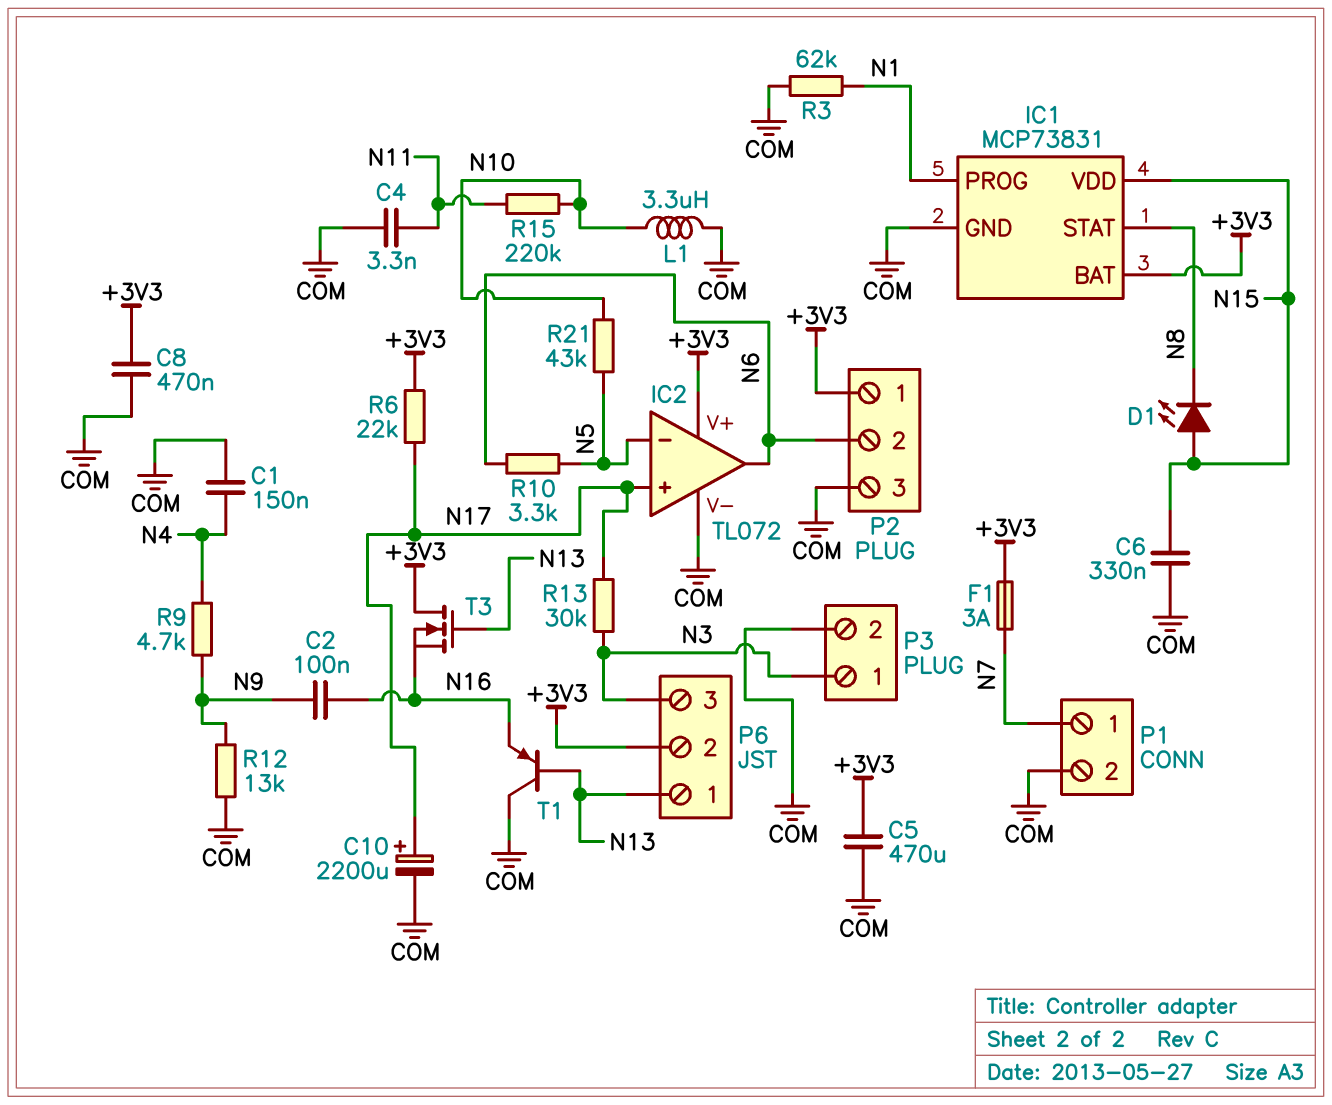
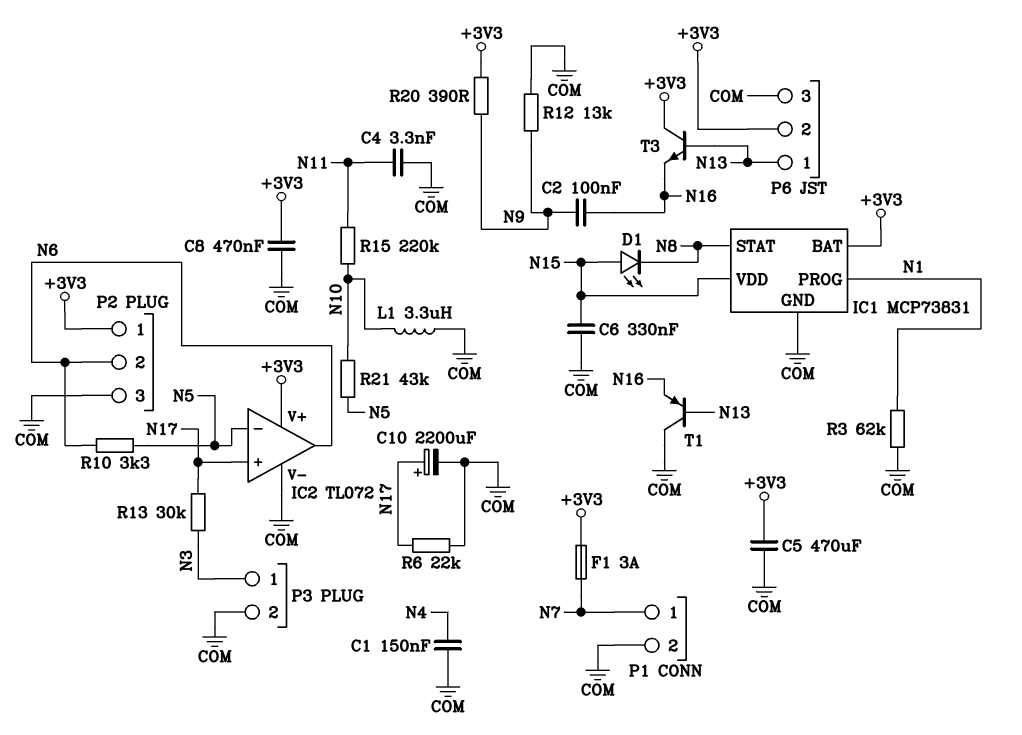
P6 pin 3: N3 -> COM
R6: 22k (+3V3, N17) -> 22k (COM, N17)
R9: 4.7k (N4, N9) -> none
R20: none -> 390 (+3V3, N9)
T3: NMOS (G N13, D +3V3, S N16) -> NPN (B N13, C +3V3, E N16)

